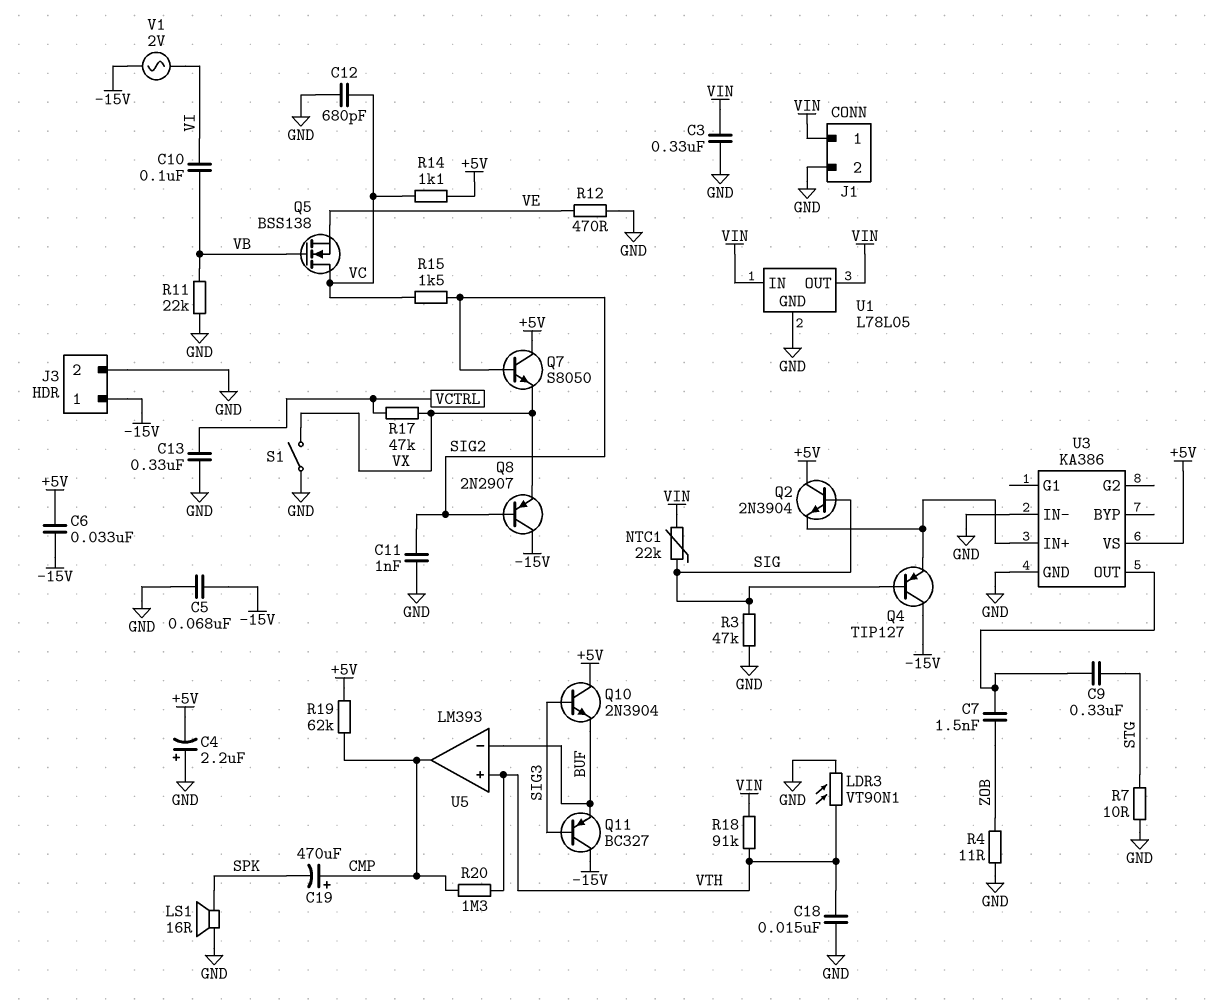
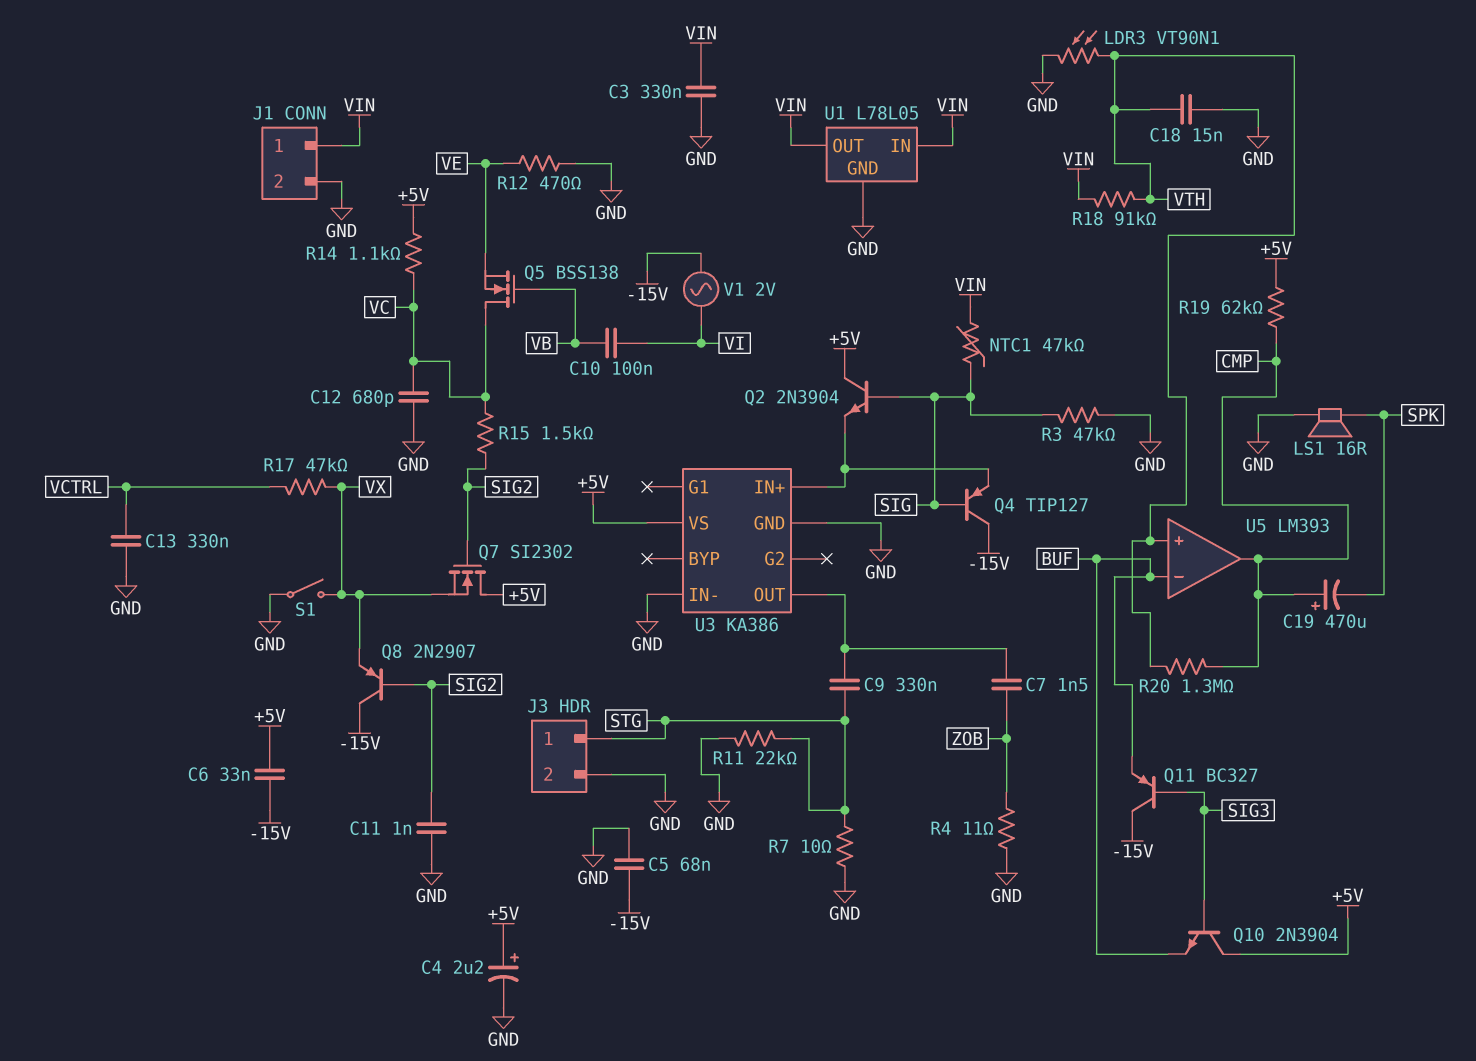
C4: 2.2uF (plus GND, minus +5V) -> 2.2uF (plus +5V, minus GND)
J3 pin 1: -15V -> STG
NTC1: 22k (SIG, VIN) -> 47k (SIG, VIN)
Q7: NPN S8050 (B SIG2, C +5V, E VX) -> NMOS SI2302 (G SIG2, D +5V, S VX)
R11: 22k (GND, VB) -> 22k (GND, STG)

